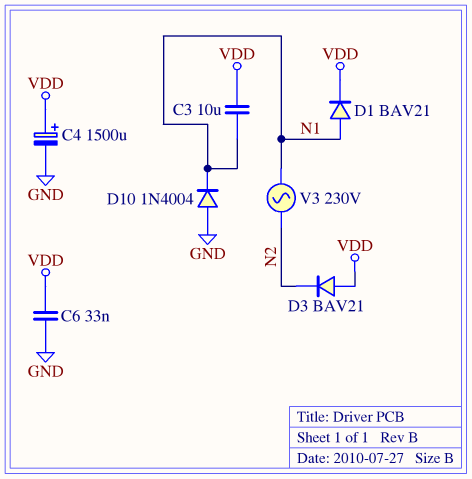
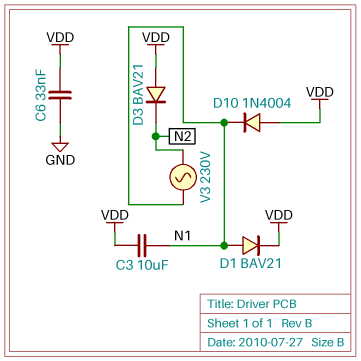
C4: 1500uF (plus VDD, minus GND) -> none
D10: diode 1N4004 (A GND, K N1) -> diode 1N4004 (A VDD, K N1)

